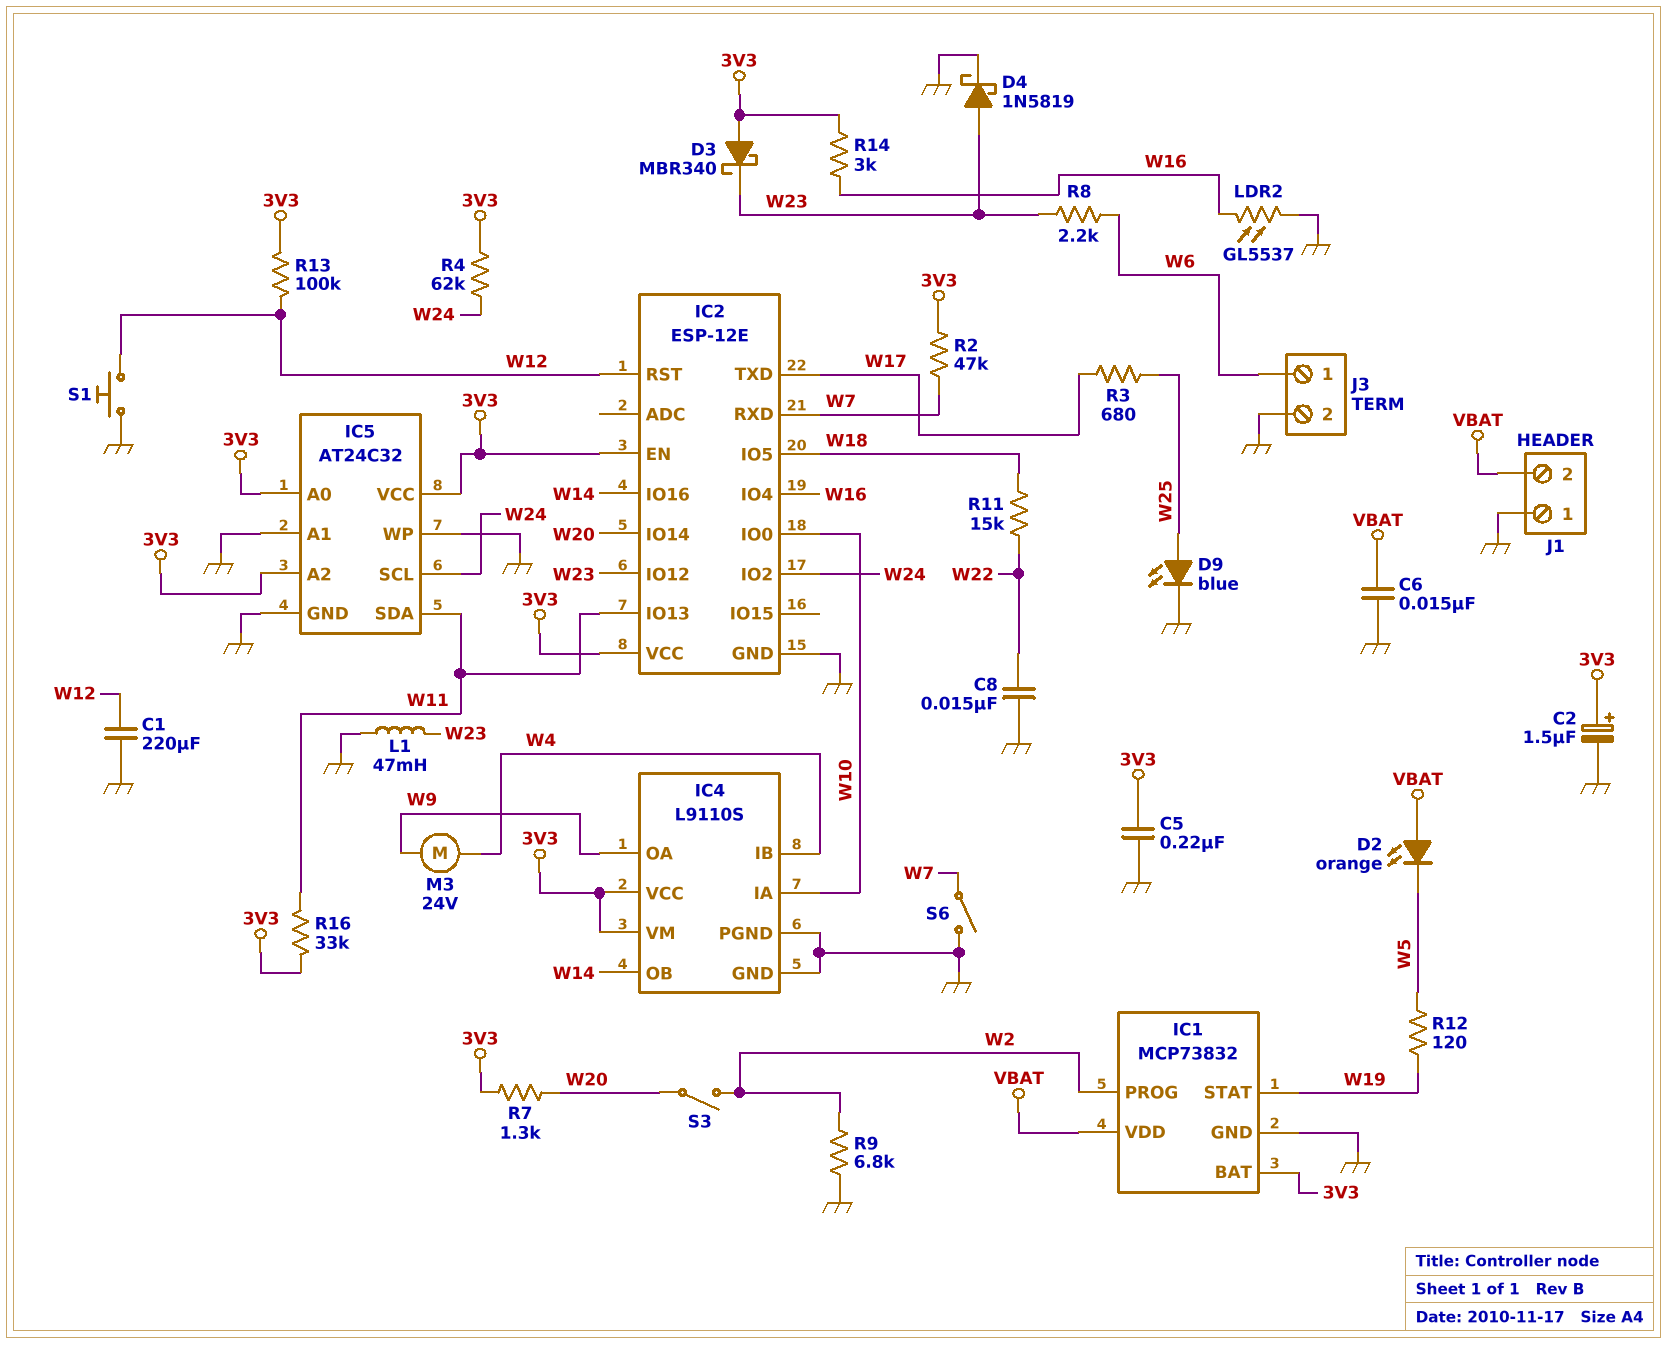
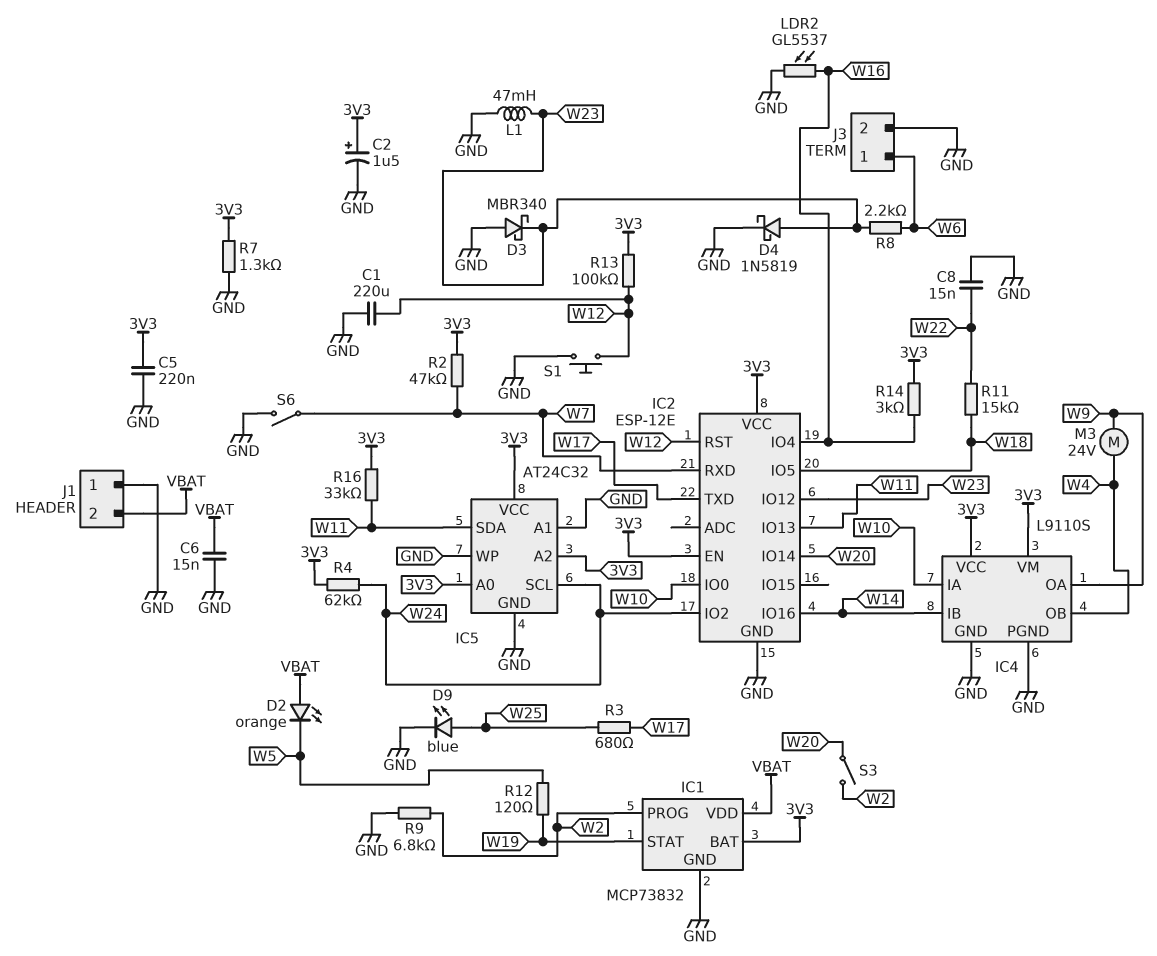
D3: schottky MBR340 (A 3V3, K W23) -> schottky MBR340 (A GND, K W23)
IC4 pin IB: W4 -> W14
IC4 pin OB: W14 -> W4
R7: 1.3k (3V3, W20) -> 1.3k (3V3, GND)

